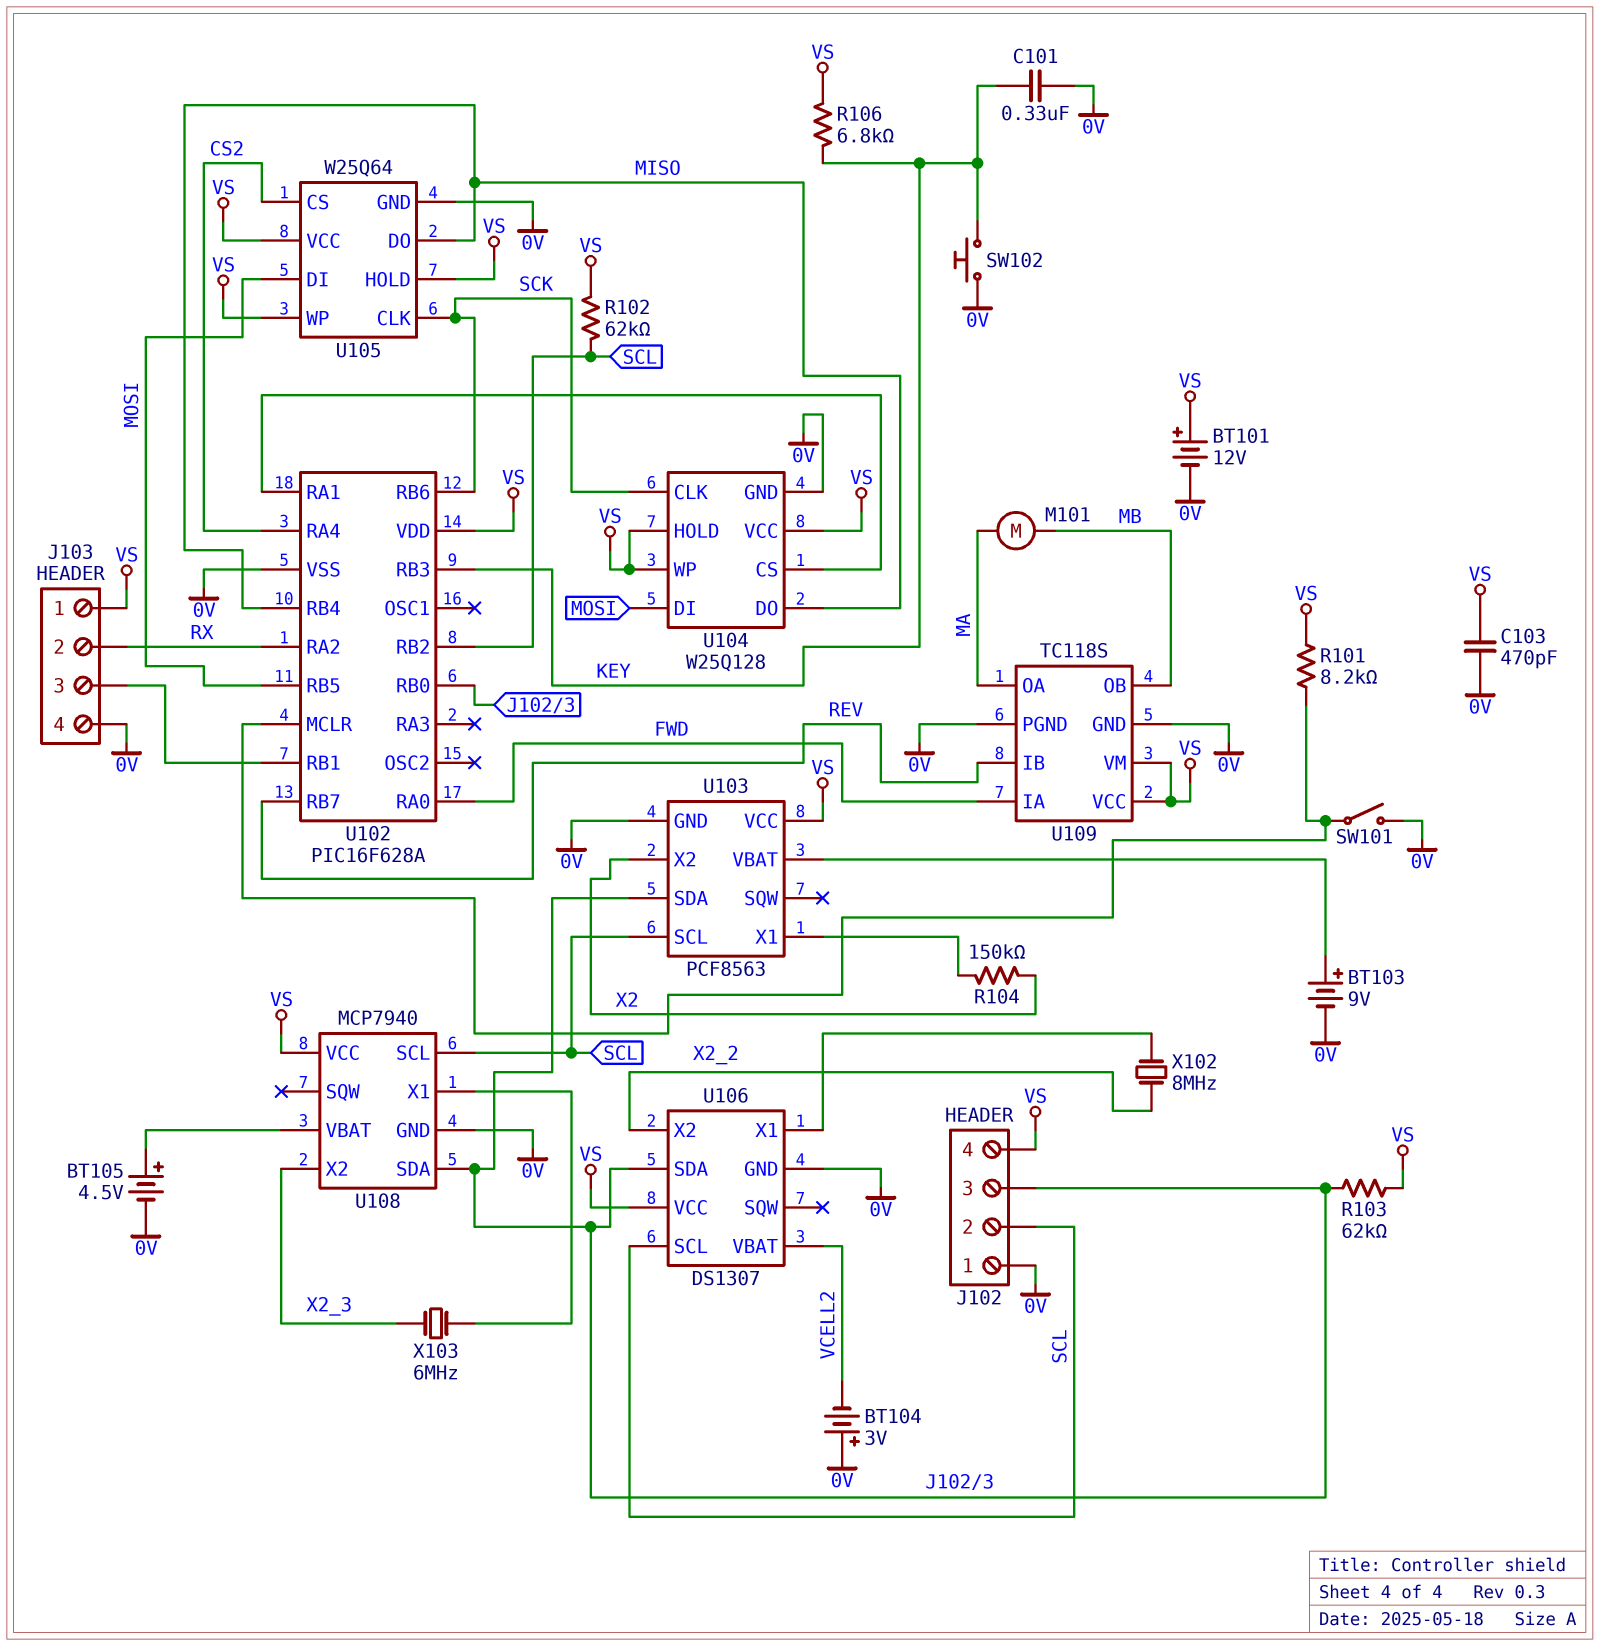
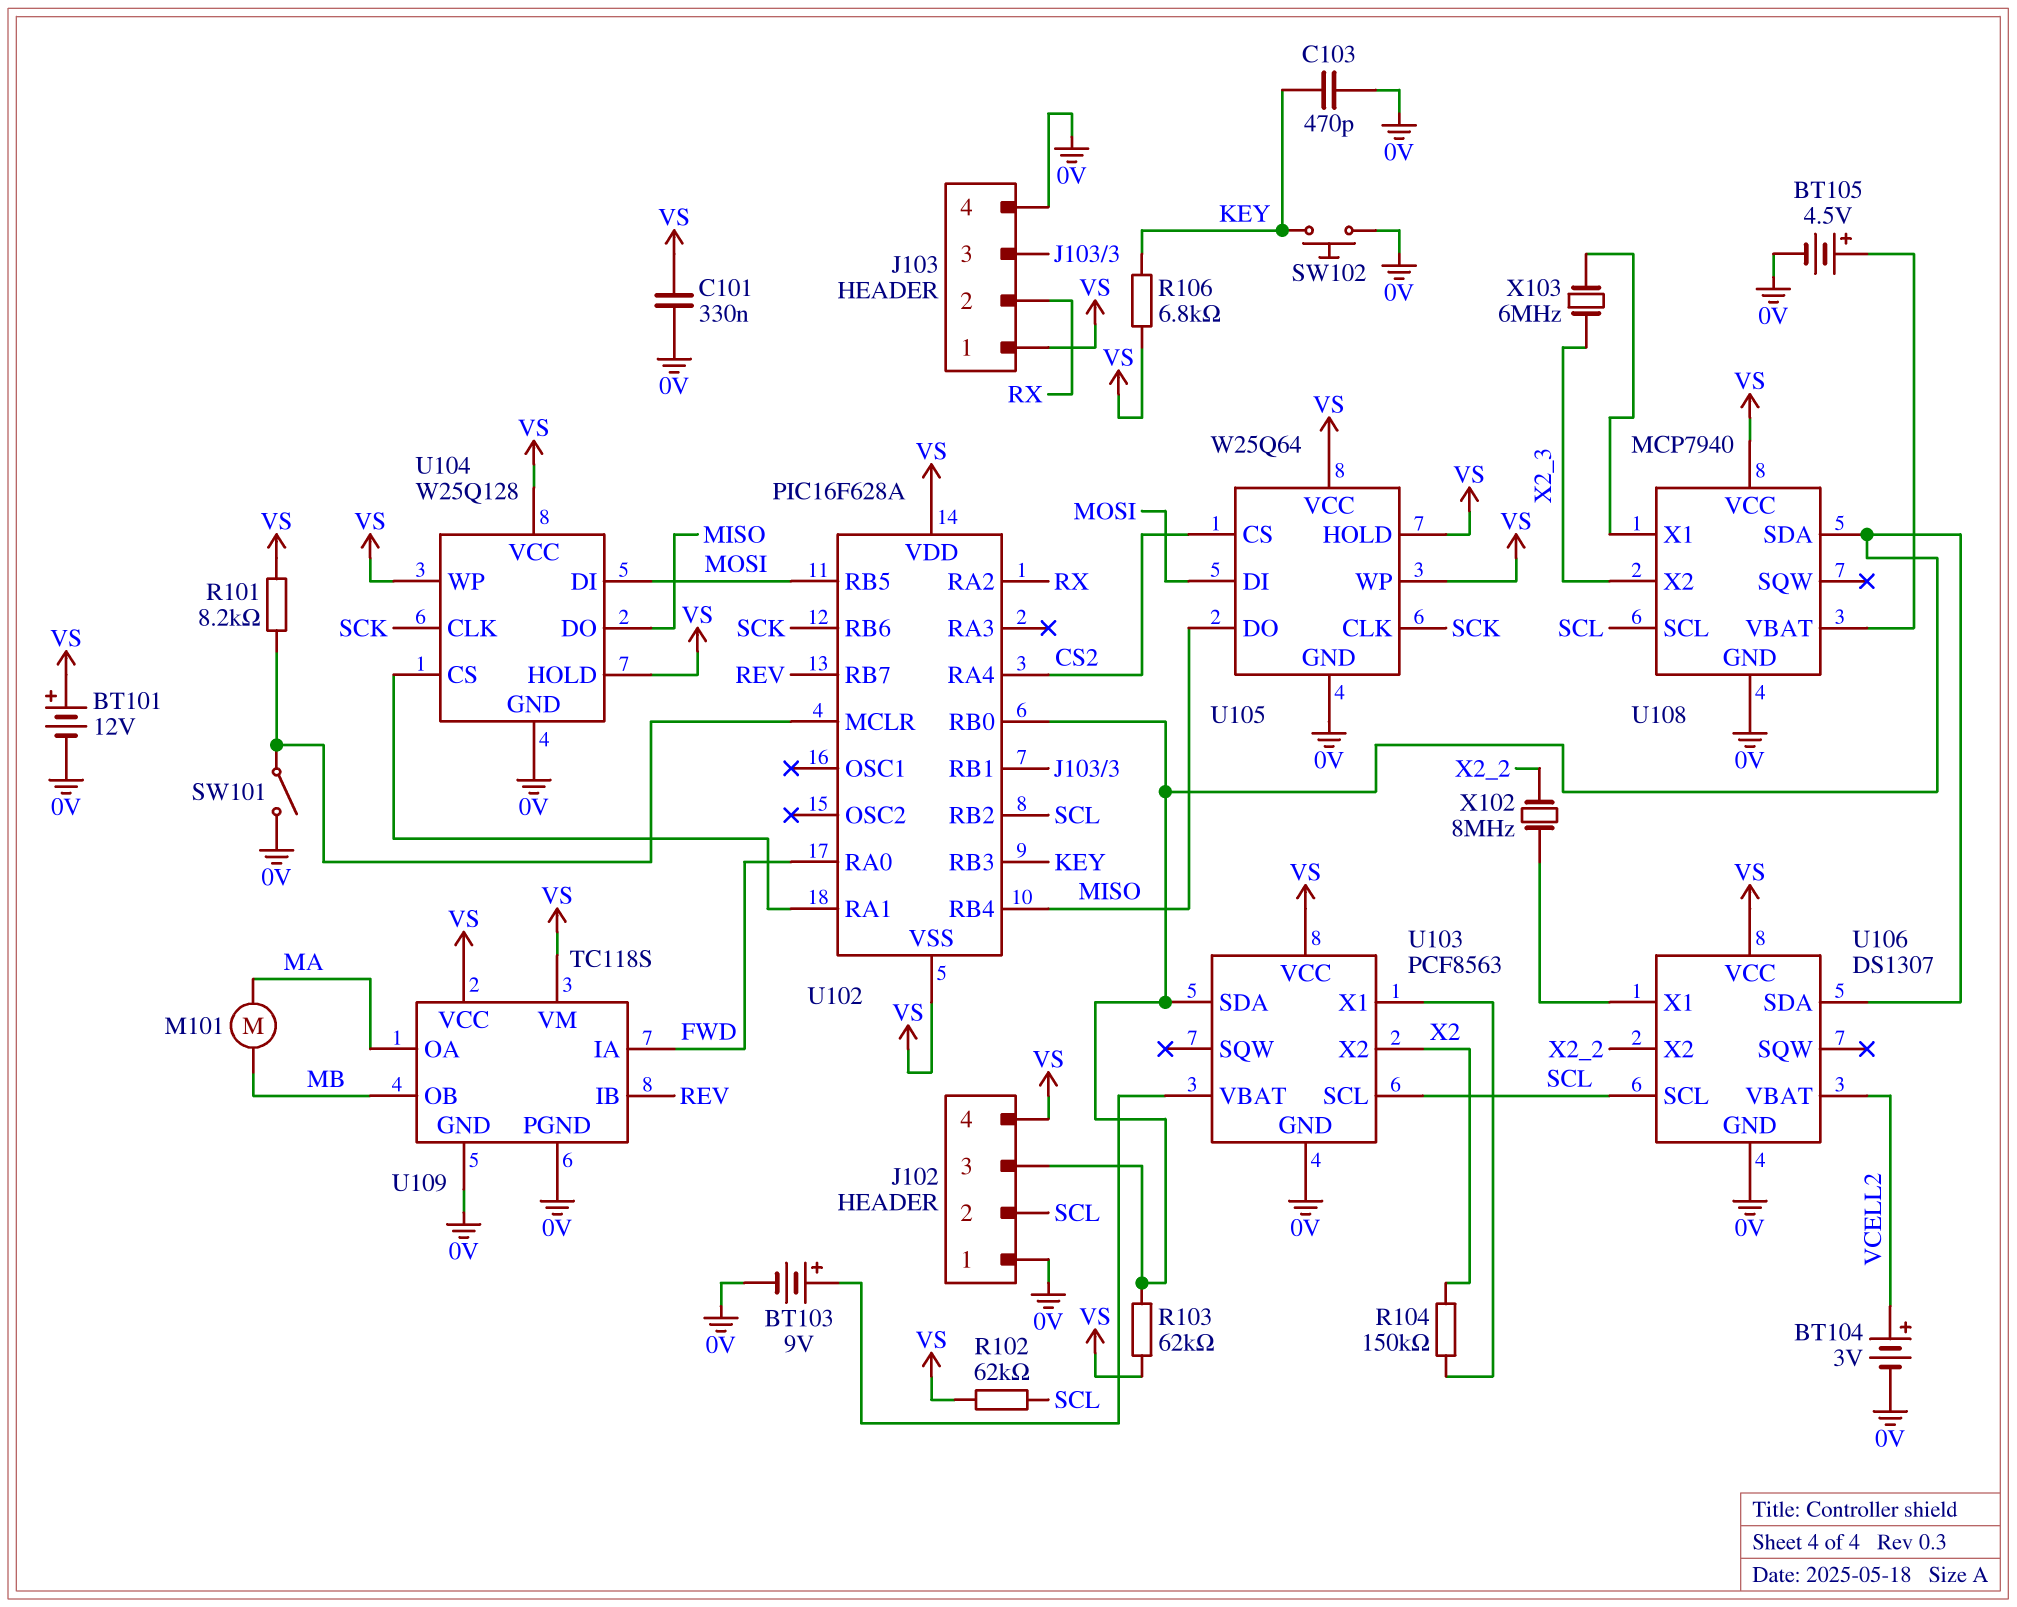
BT104: 3V (plus 0V, minus VCELL2) -> 3V (plus VCELL2, minus 0V)
C101: 330nF (0V, KEY) -> 330nF (0V, VS)
C103: 470pF (0V, VS) -> 470pF (0V, KEY)
U102 pin VSS: 0V -> VS

